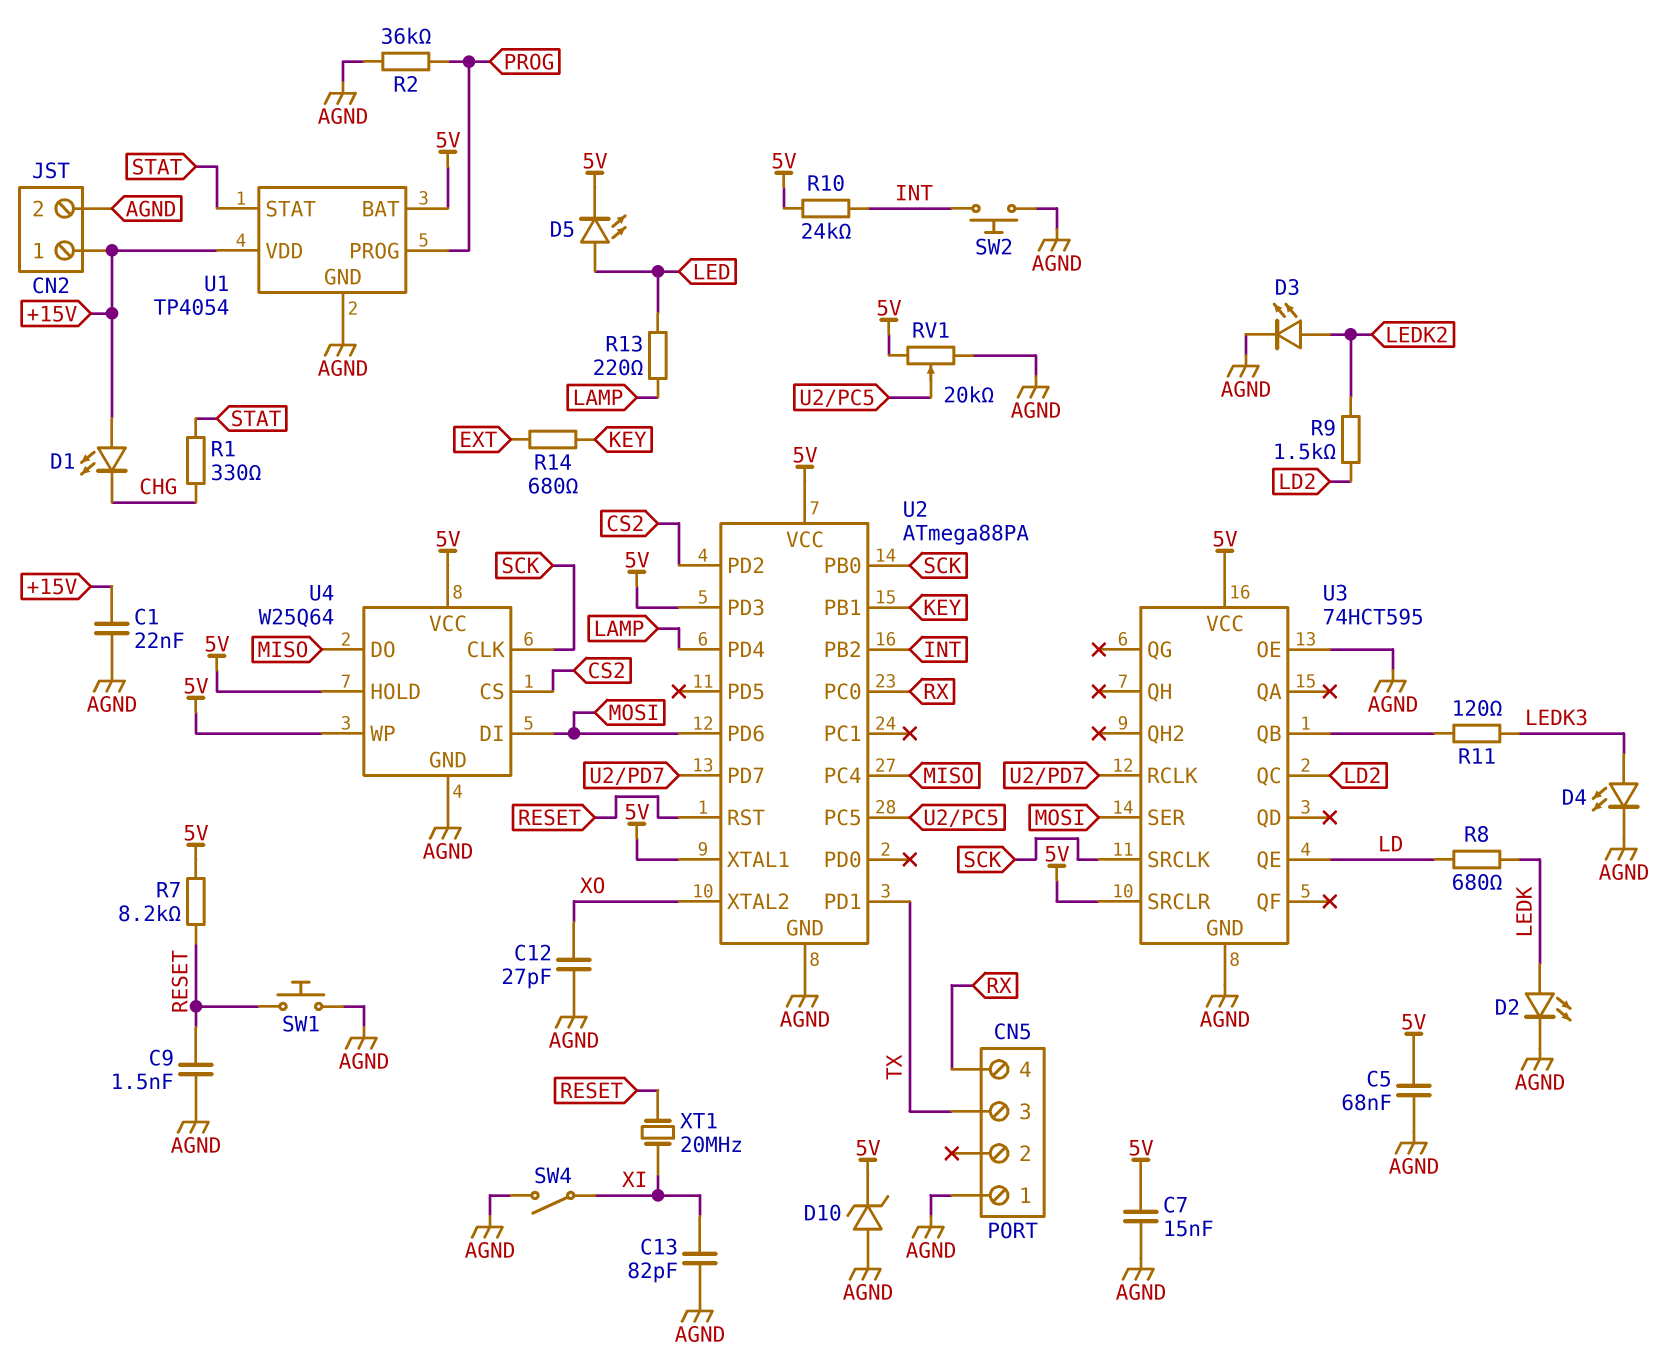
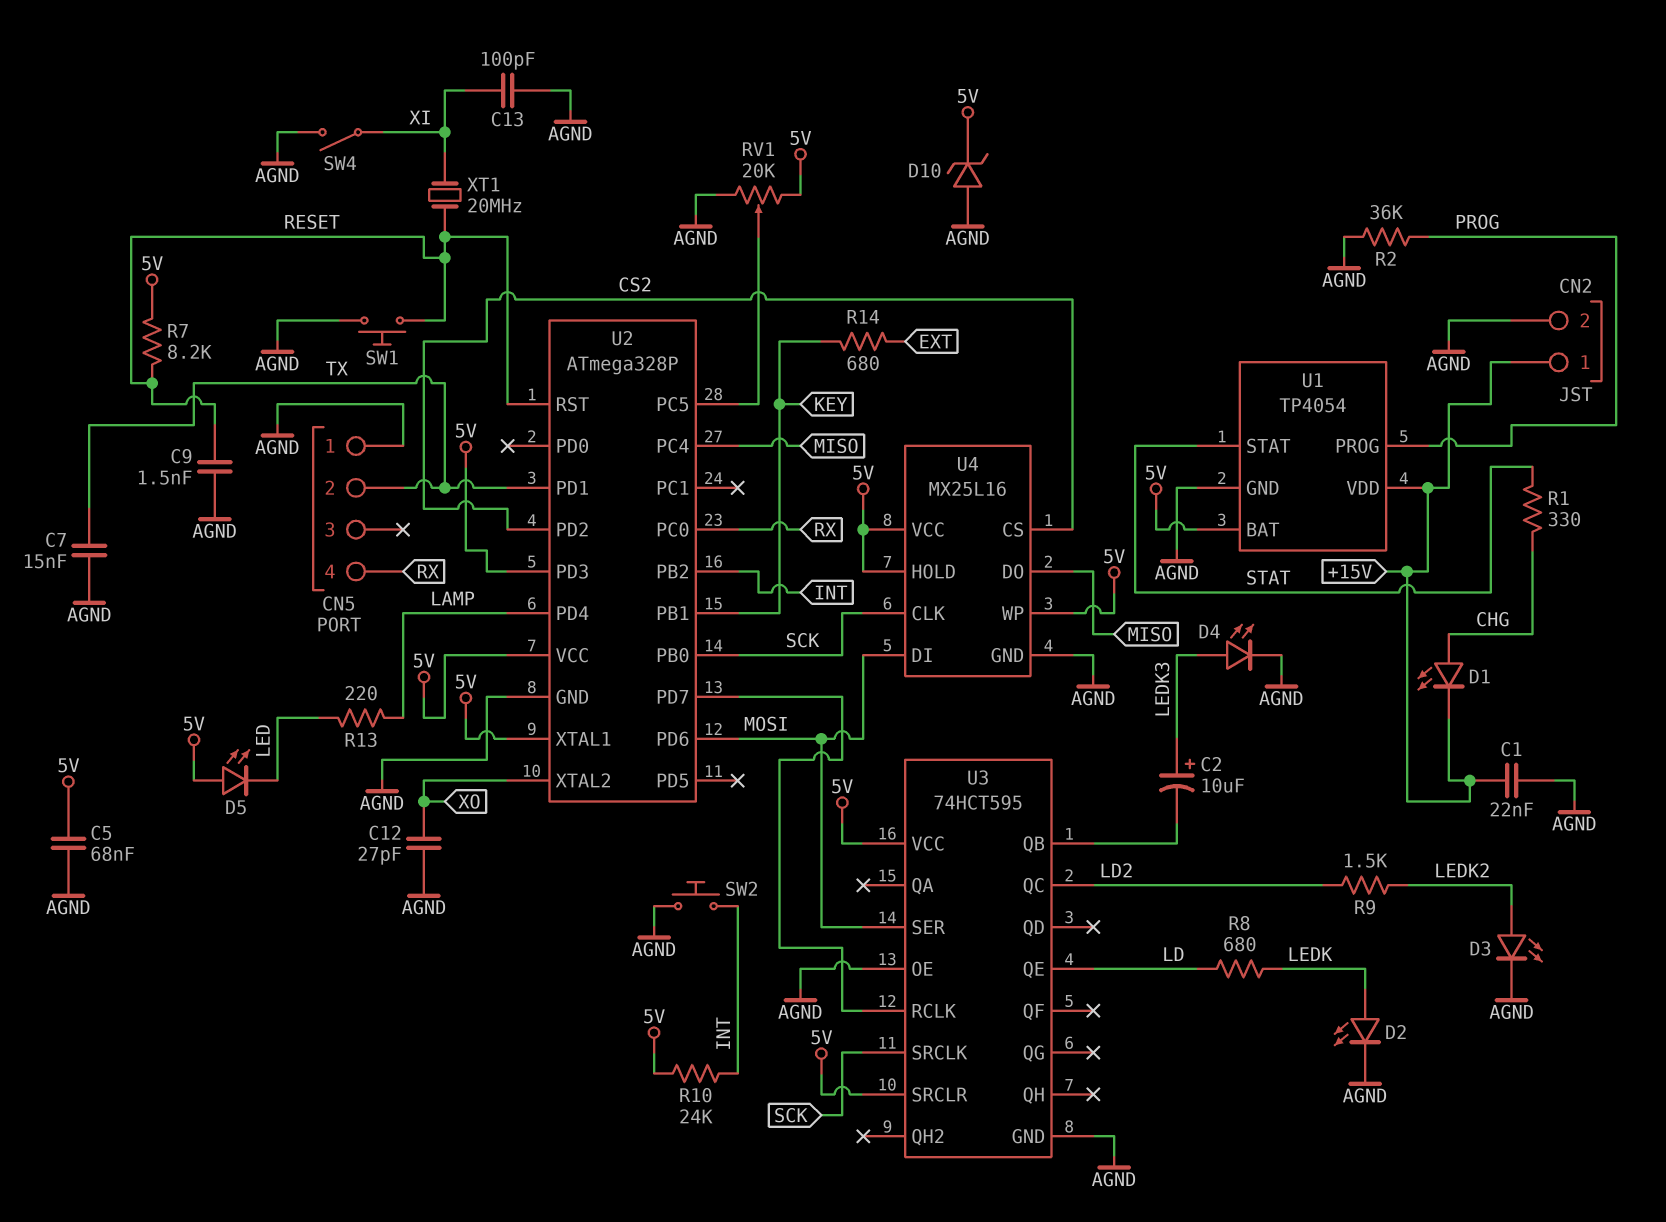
C2: none -> 10uF (plus LEDK3, minus U3/QB)
C7: 15nF (5V, AGND) -> 15nF (AGND, TX)
C13: 82pF (AGND, XI) -> 100pF (AGND, XI)
CN5 pin 2: none -> TX
CN5 pin 3: TX -> none
D1: LED (A +15V, K CHG) -> LED (A CHG, K +15V)
D5: LED (A LED, K 5V) -> LED (A 5V, K LED)
R11: 120 (LEDK3, U3/QB) -> none
U2: ATmega88PA -> ATmega328P
U4: W25Q64 -> MX25L16

